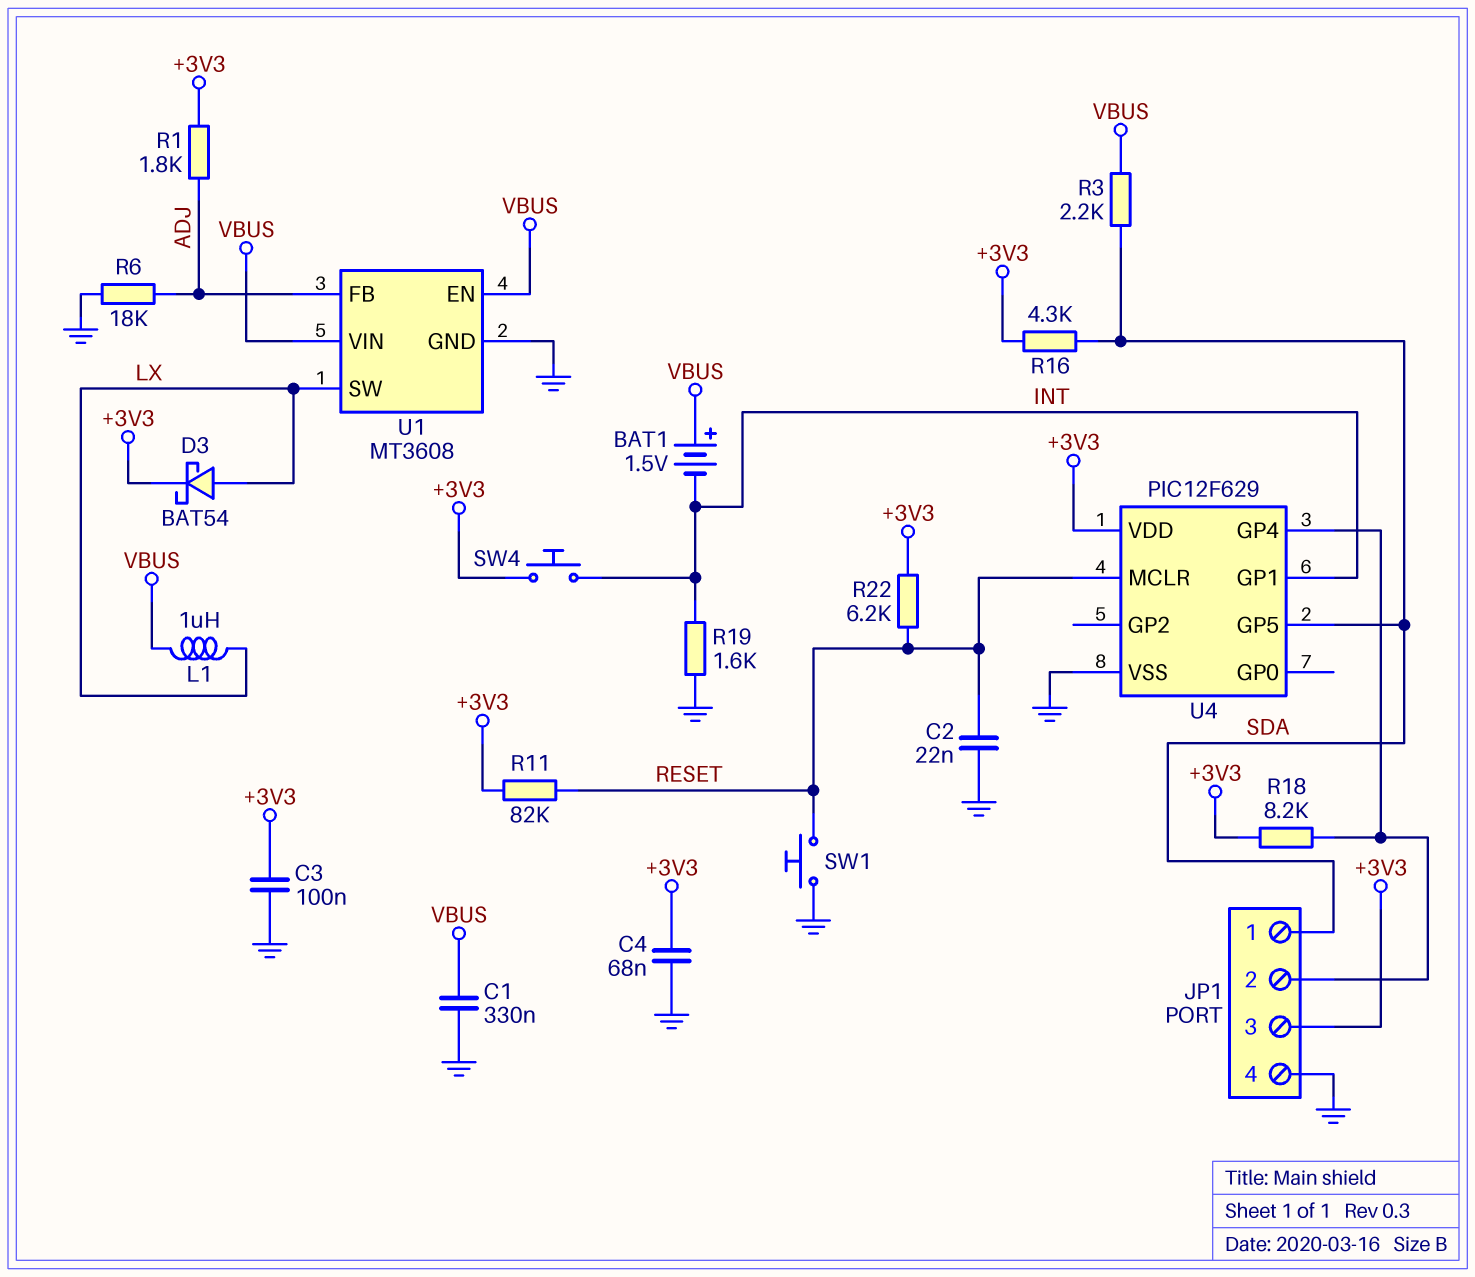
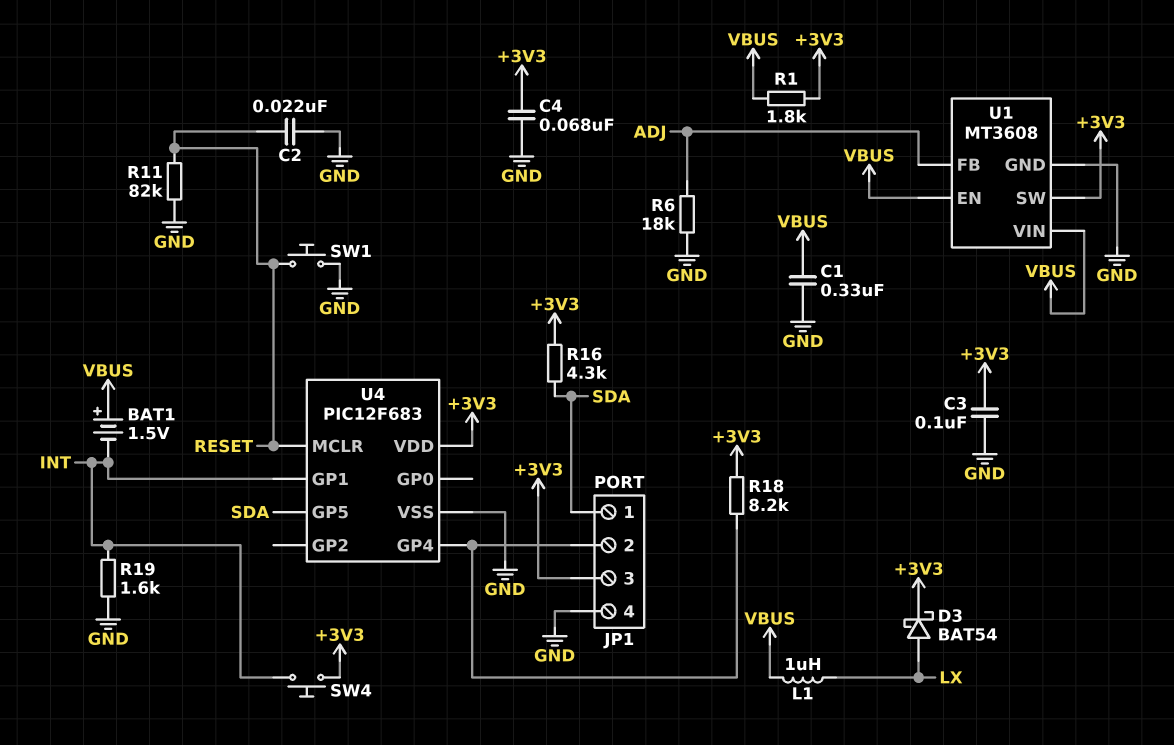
R1: 1.8k (+3V3, ADJ) -> 1.8k (+3V3, VBUS)
R3: 2.2k (SDA, VBUS) -> none
R11: 82k (+3V3, RESET) -> 82k (GND, RESET)
R22: 6.2k (+3V3, RESET) -> none
U1 pin SW: LX -> +3V3
U4: PIC12F629 -> PIC12F683

